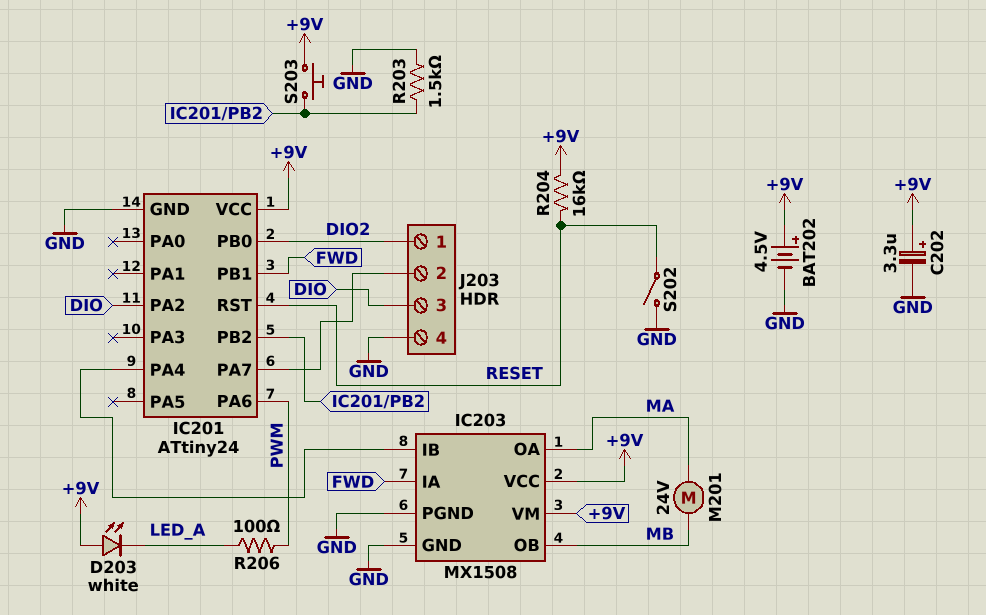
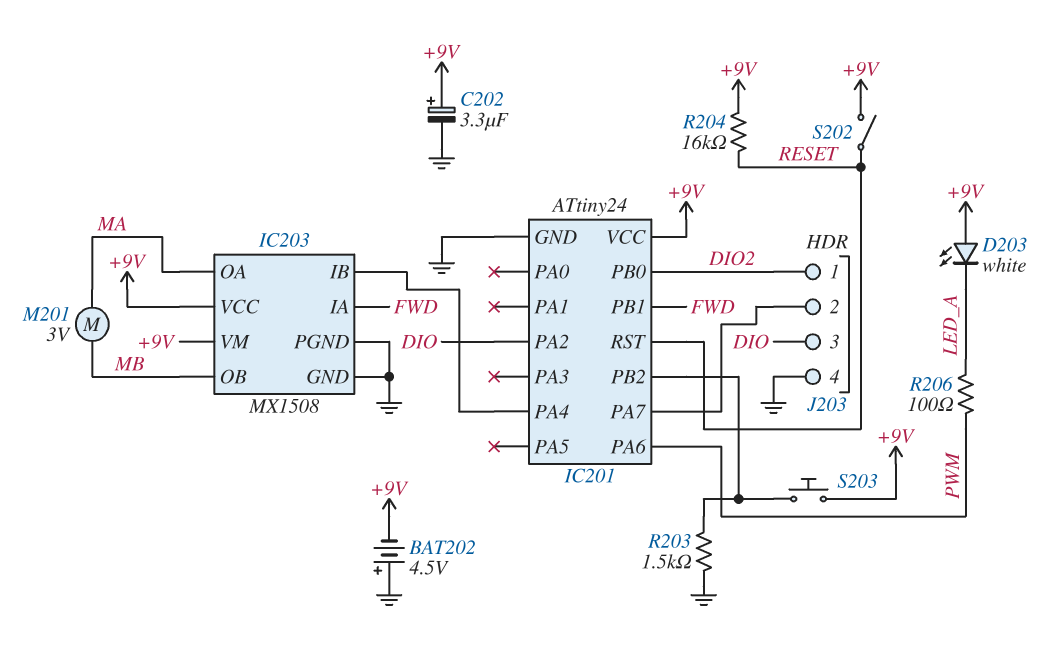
BAT202: 4.5V (plus +9V, minus GND) -> 4.5V (plus GND, minus +9V)
M201: motor 24V (MA, MB) -> motor 3V (MA, MB)
S202: switch (GND, RESET) -> switch (+9V, RESET)

